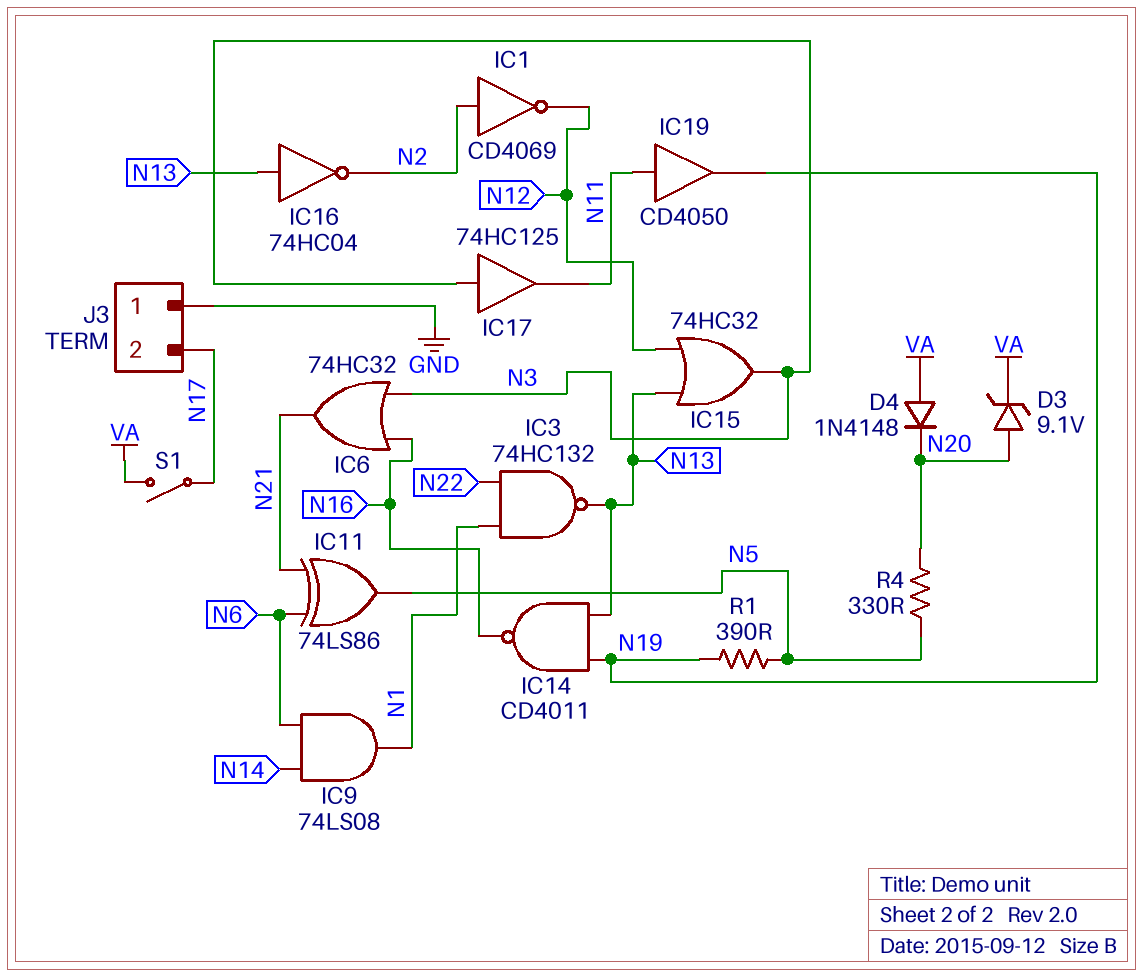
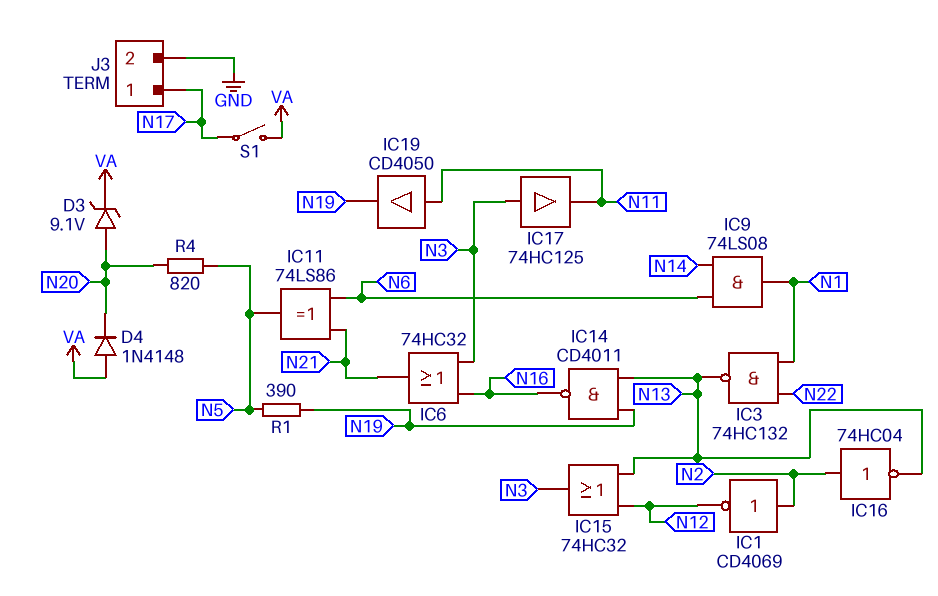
IC16: NOT 74HC04 (in N13, out N2) -> NOT 74HC04 (in N2, out N13)
J3 pin 1: GND -> N17
J3 pin 2: N17 -> GND
R4: 330 (N5, N20) -> 820 (N5, N20)

